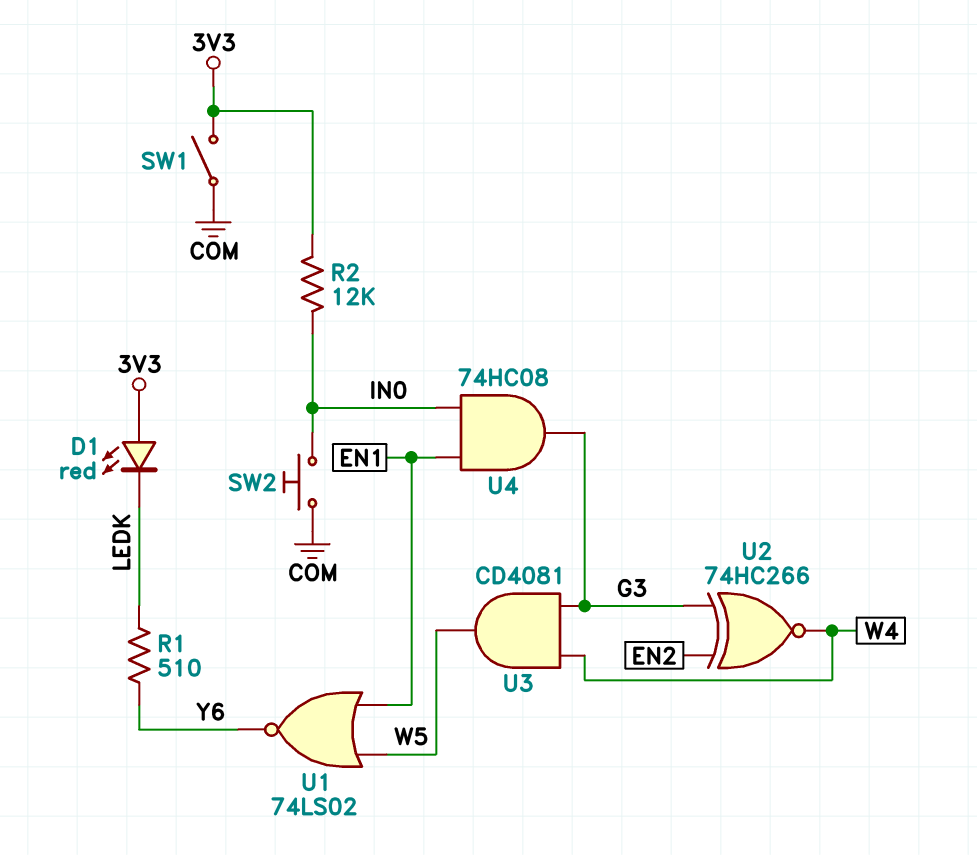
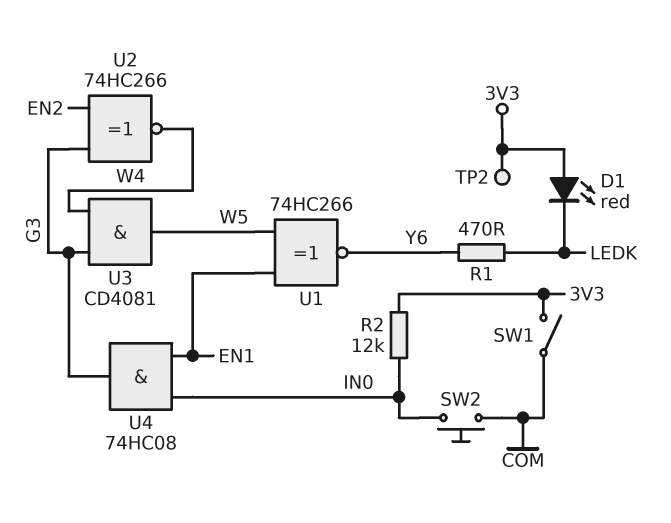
R1: 510 (LEDK, Y6) -> 470 (LEDK, Y6)
TP2: none -> test point (3V3)
U1: NOR 74LS02 (in EN1, in W5, out Y6) -> XNOR 74HC266 (in EN1, in W5, out Y6)

